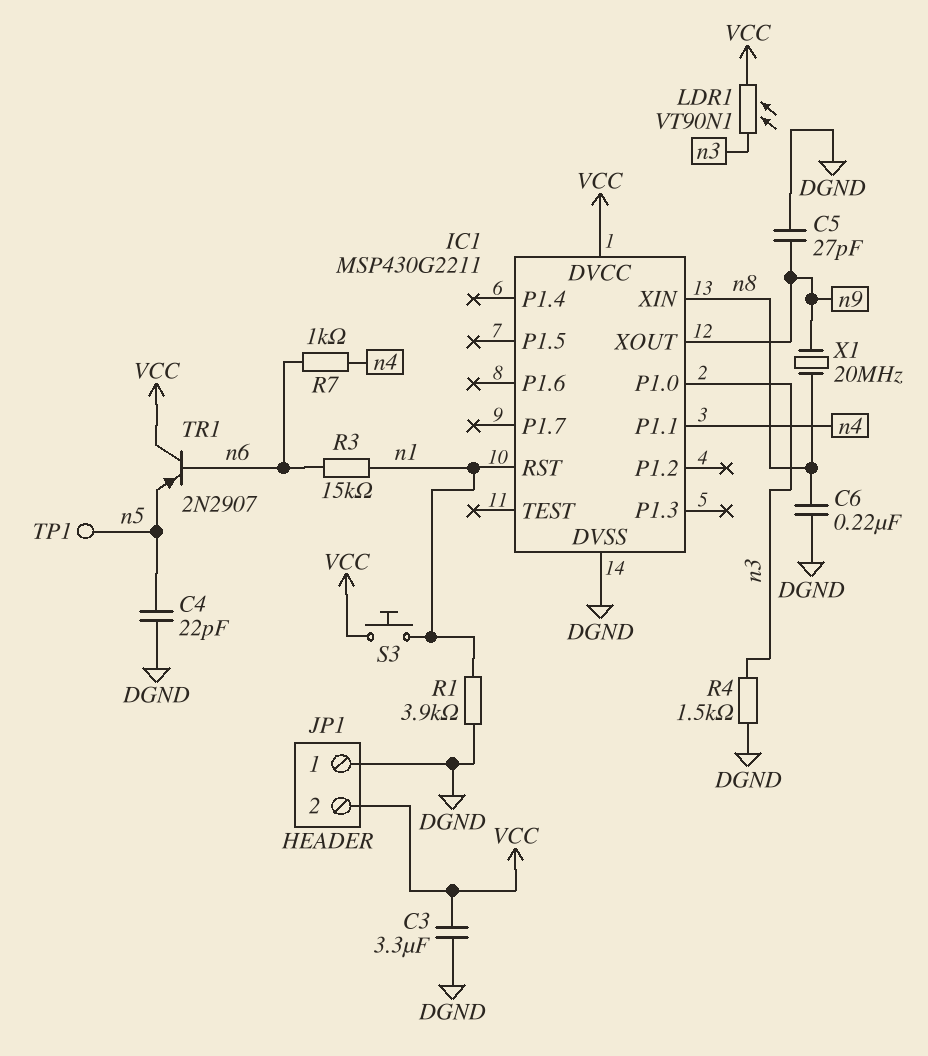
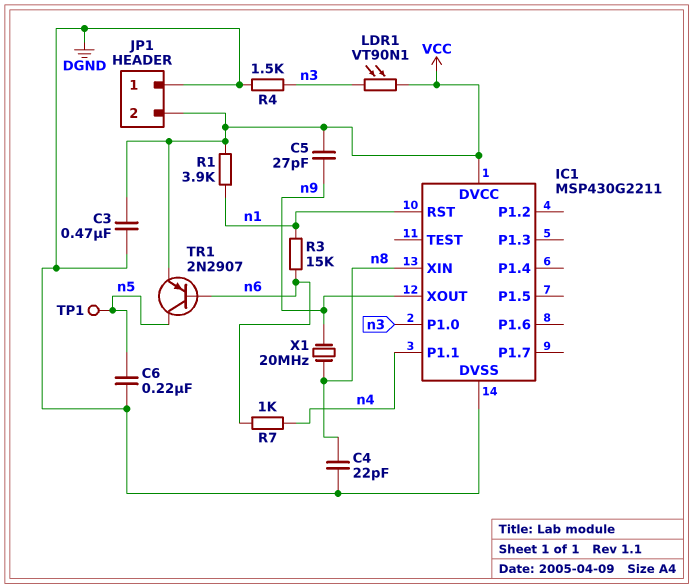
C3: 3.3uF (DGND, VCC) -> 470nF (DGND, VCC)
C4: 22pF (DGND, n5) -> 22pF (DGND, n8)
C5: 27pF (DGND, n9) -> 27pF (VCC, n9)
C6: 220nF (DGND, n8) -> 220nF (DGND, n5)
R1: 3.9k (DGND, n1) -> 3.9k (VCC, n1)
S3: button (VCC, n1) -> none
TR1: PNP 2N2907 (B n6, C VCC, E n5) -> PNP 2N2907 (B n6, C n5, E VCC)

